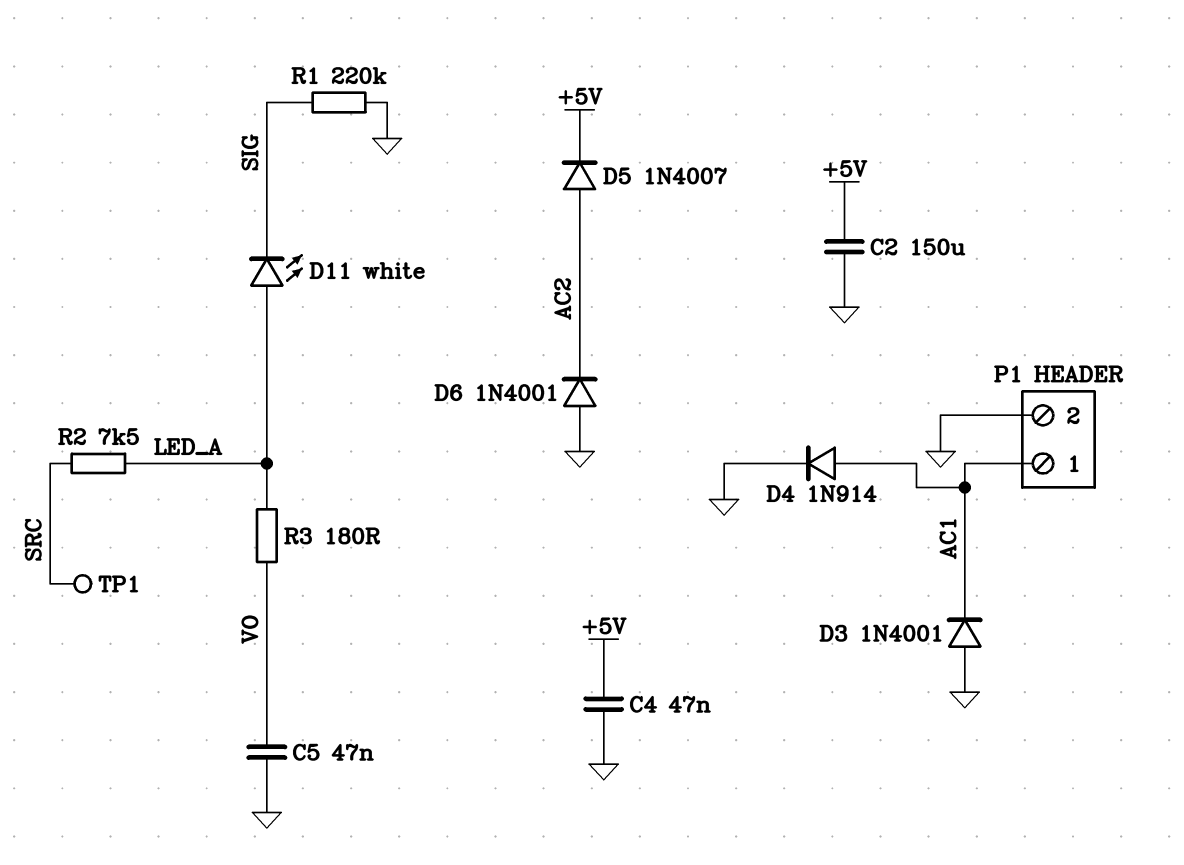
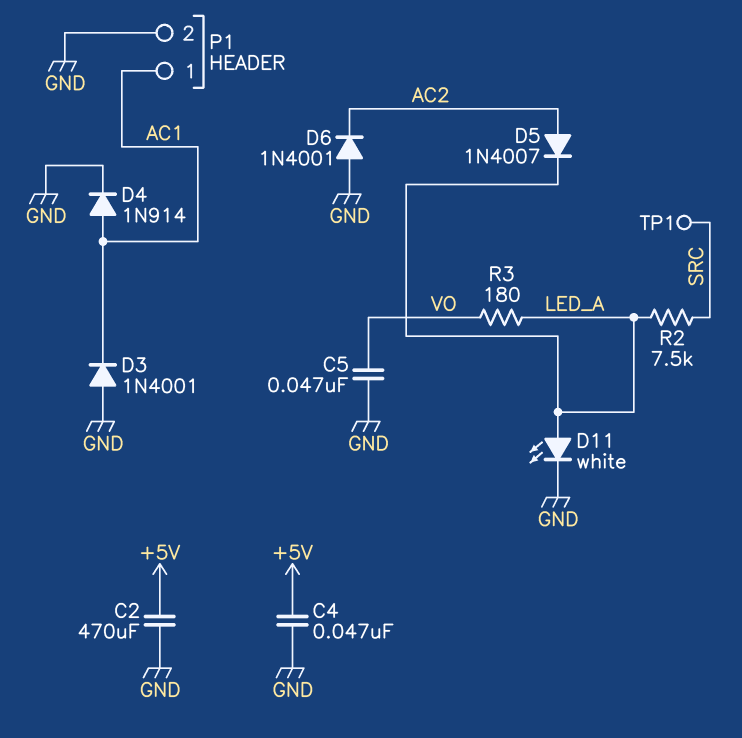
C2: 150uF (+5V, GND) -> 470uF (+5V, GND)
D5: diode 1N4007 (A AC2, K +5V) -> diode 1N4007 (A AC2, K LED_A)
D11: LED white (A LED_A, K SIG) -> LED white (A LED_A, K GND)
R1: 220k (GND, SIG) -> none

